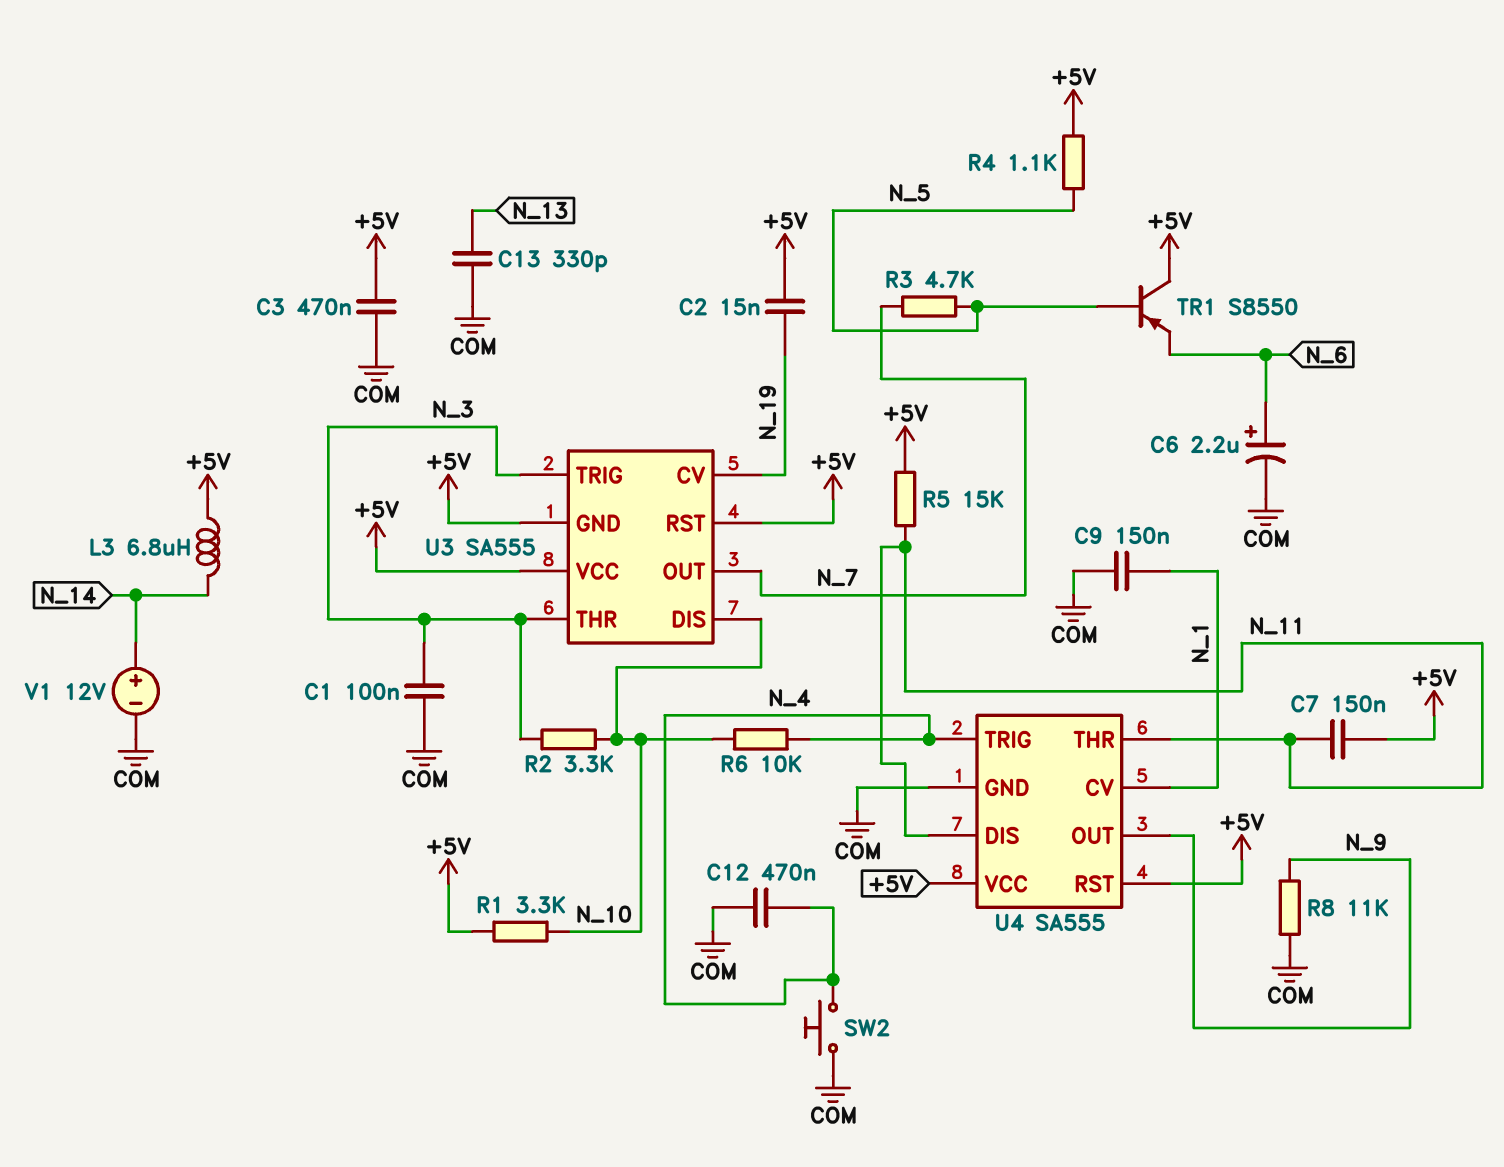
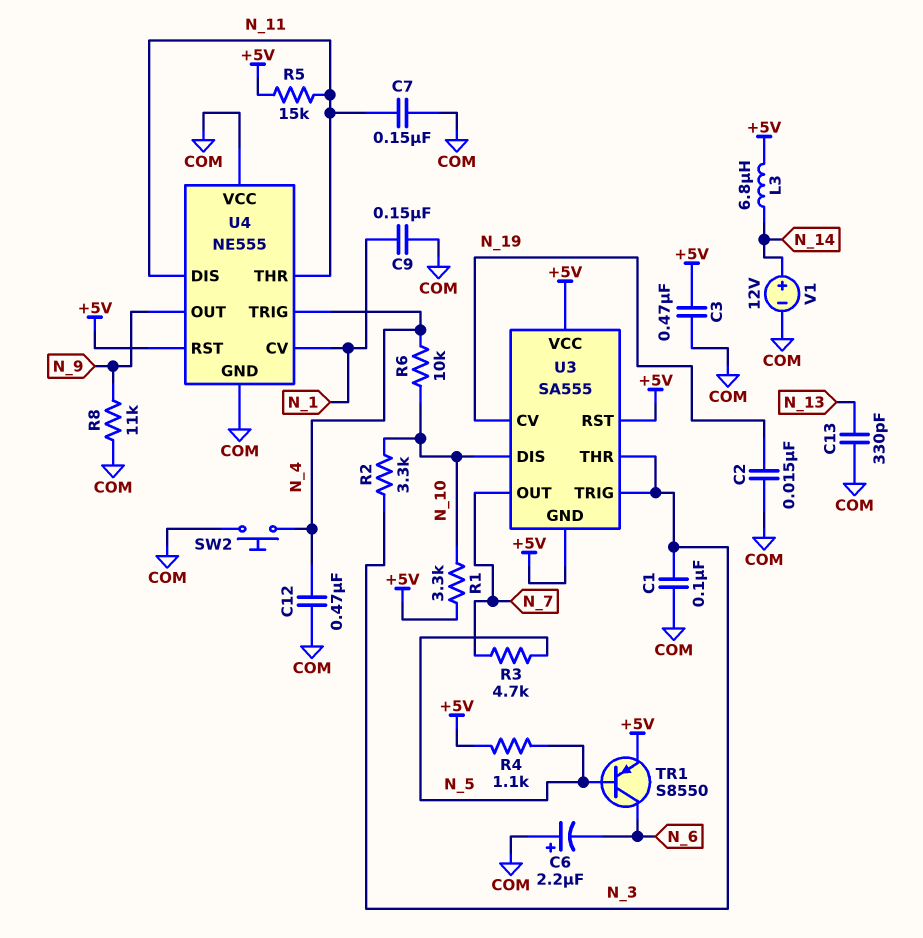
C2: 15nF (+5V, N_19) -> 15nF (COM, N_19)
C6: 2.2uF (plus N_6, minus COM) -> 2.2uF (plus COM, minus N_6)
C7: 150nF (+5V, N_11) -> 150nF (COM, N_11)
TR1: PNP S8550 (B N_5, C +5V, E N_6) -> PNP S8550 (B N_5, C N_6, E +5V)
U4: SA555 -> NE555
U4 pin VCC: +5V -> COM

